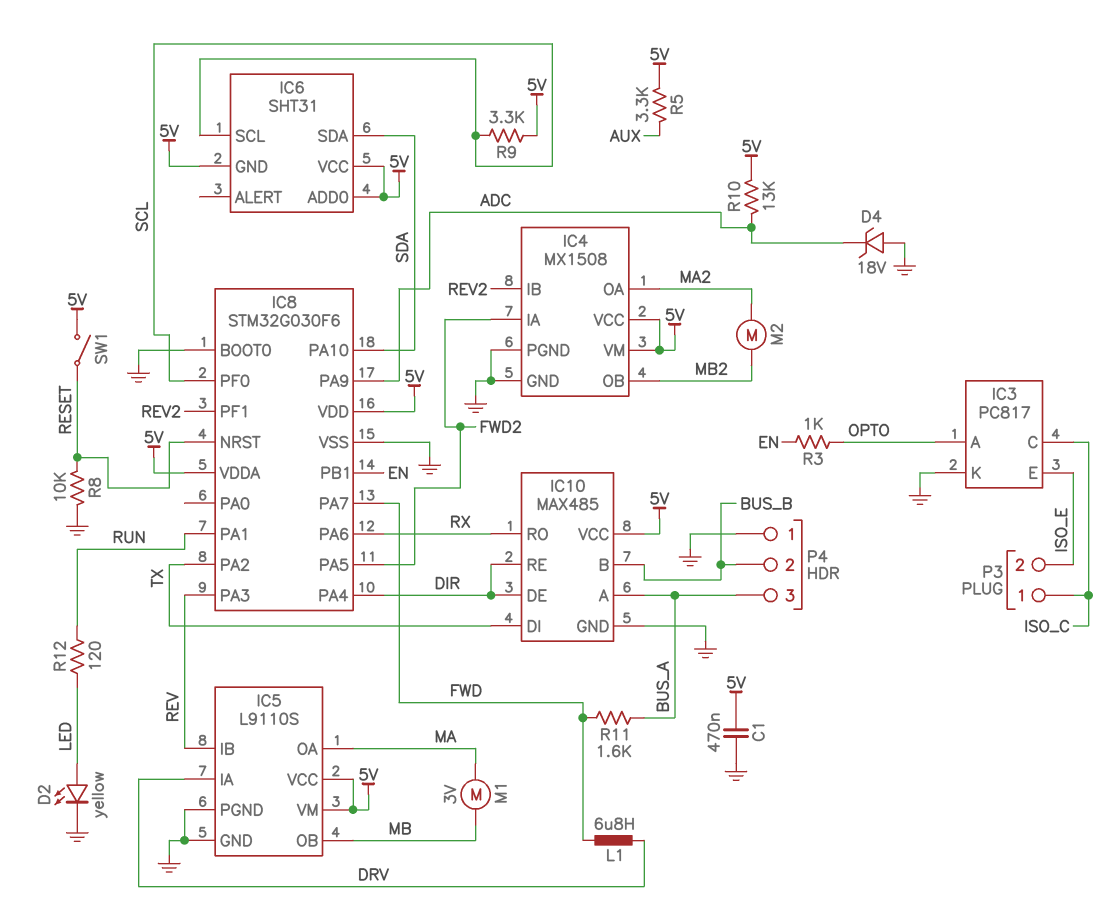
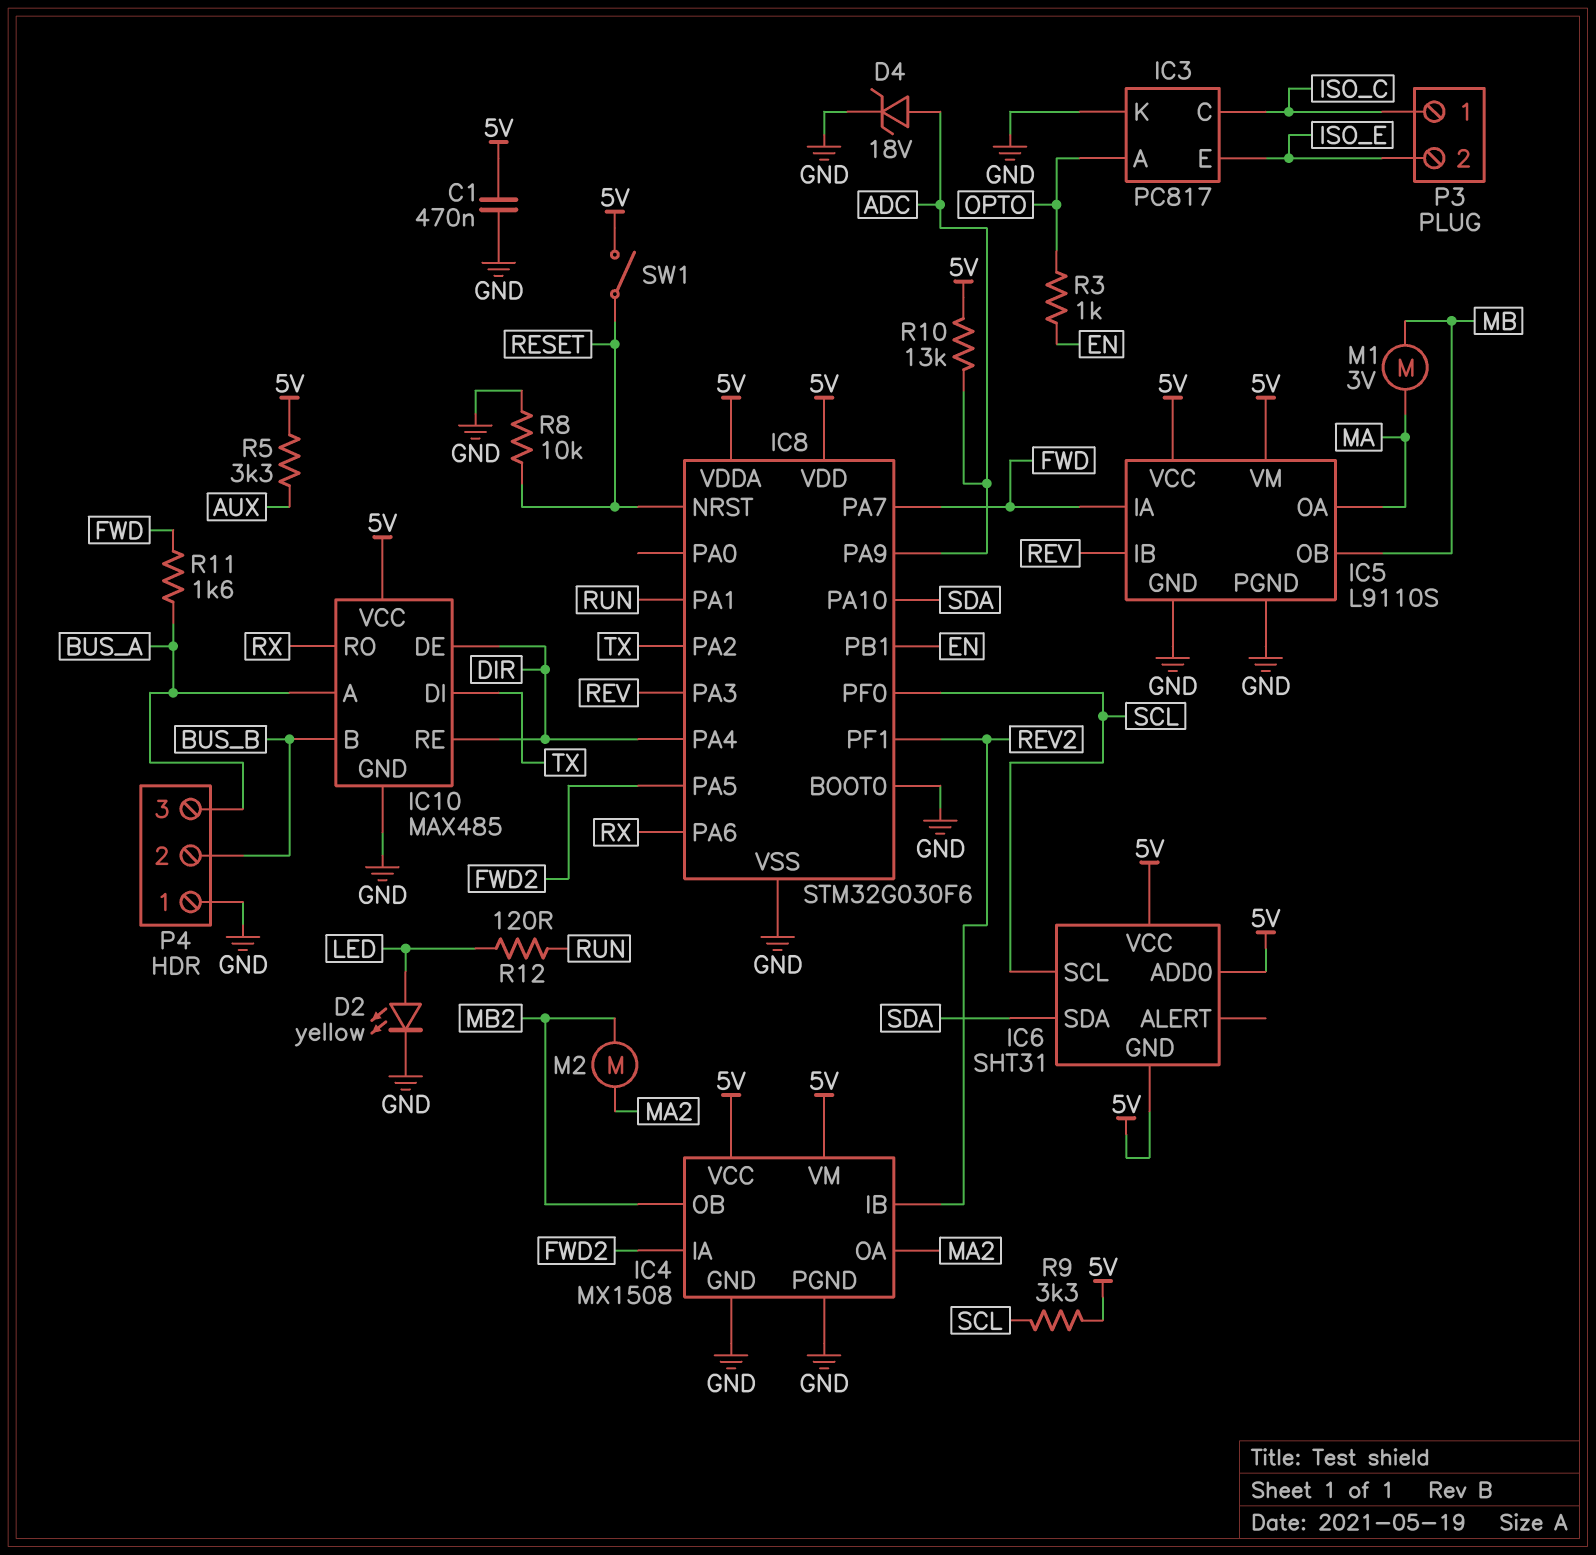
D4: zener 18V (A GND, K ADC) -> zener 18V (A ADC, K GND)
IC5 pin IA: DRV -> FWD
L1: 6.8uH (DRV, FWD) -> none

